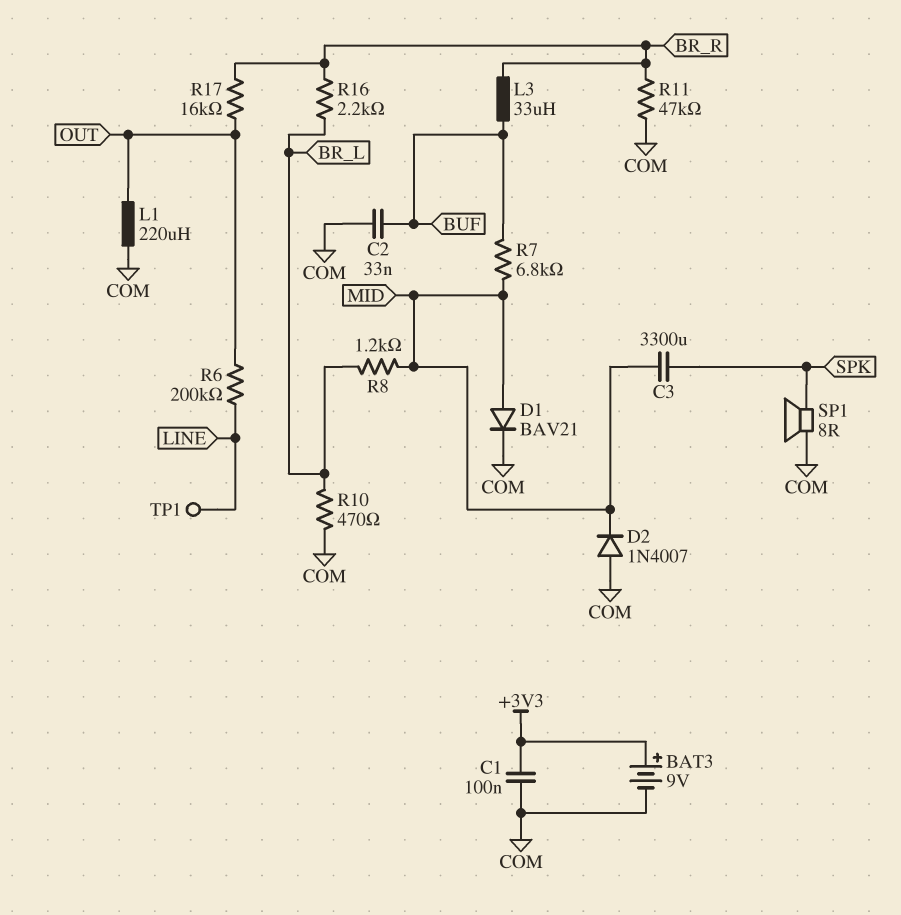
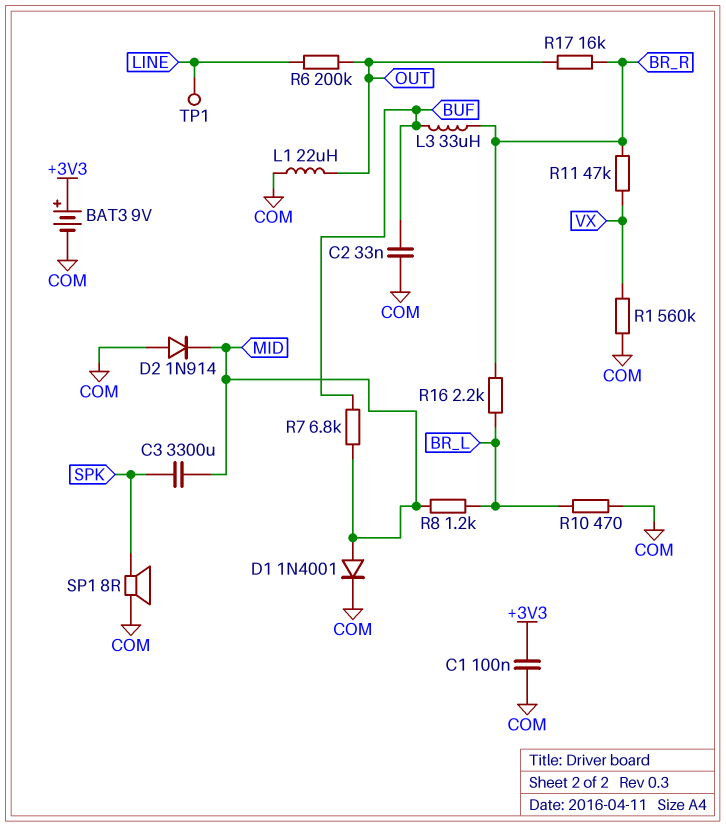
D1: diode BAV21 (A MID, K COM) -> diode 1N4001 (A MID, K COM)
D2: diode 1N4007 (A COM, K MID) -> diode 1N914 (A COM, K MID)
L1: 220uH (COM, OUT) -> 22uH (COM, OUT)
R1: none -> 560k (COM, VX)
R11: 47k (BR_R, COM) -> 47k (BR_R, VX)

